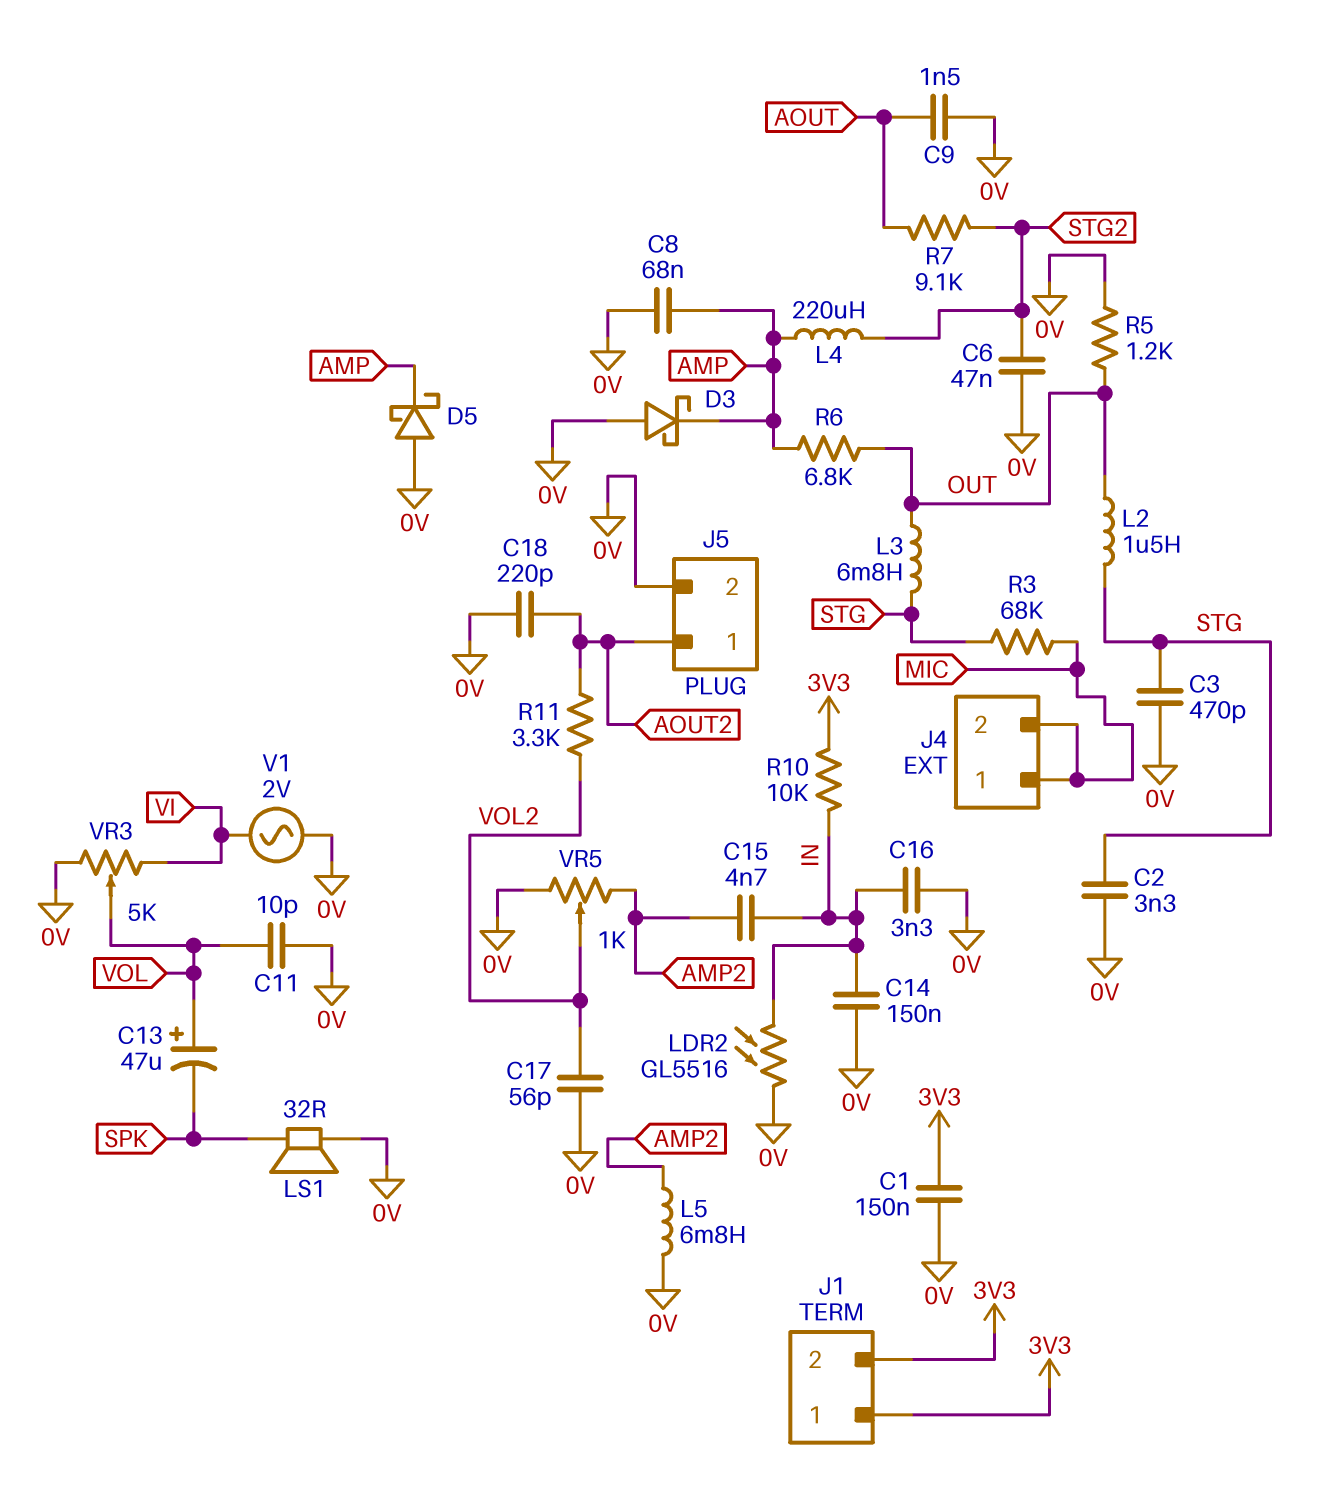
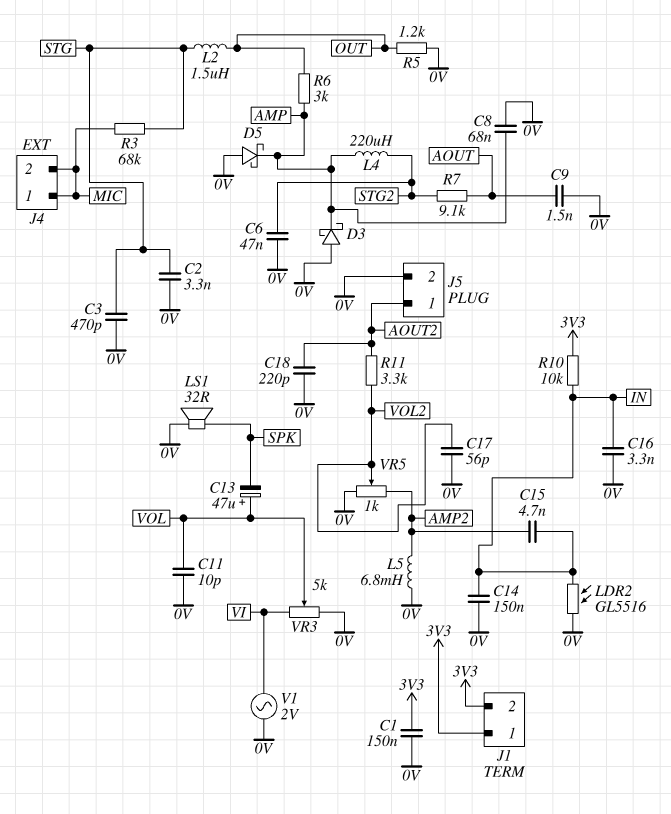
L3: 6.8mH (OUT, STG) -> none
R6: 6.8k (AMP, OUT) -> 3k (AMP, OUT)

